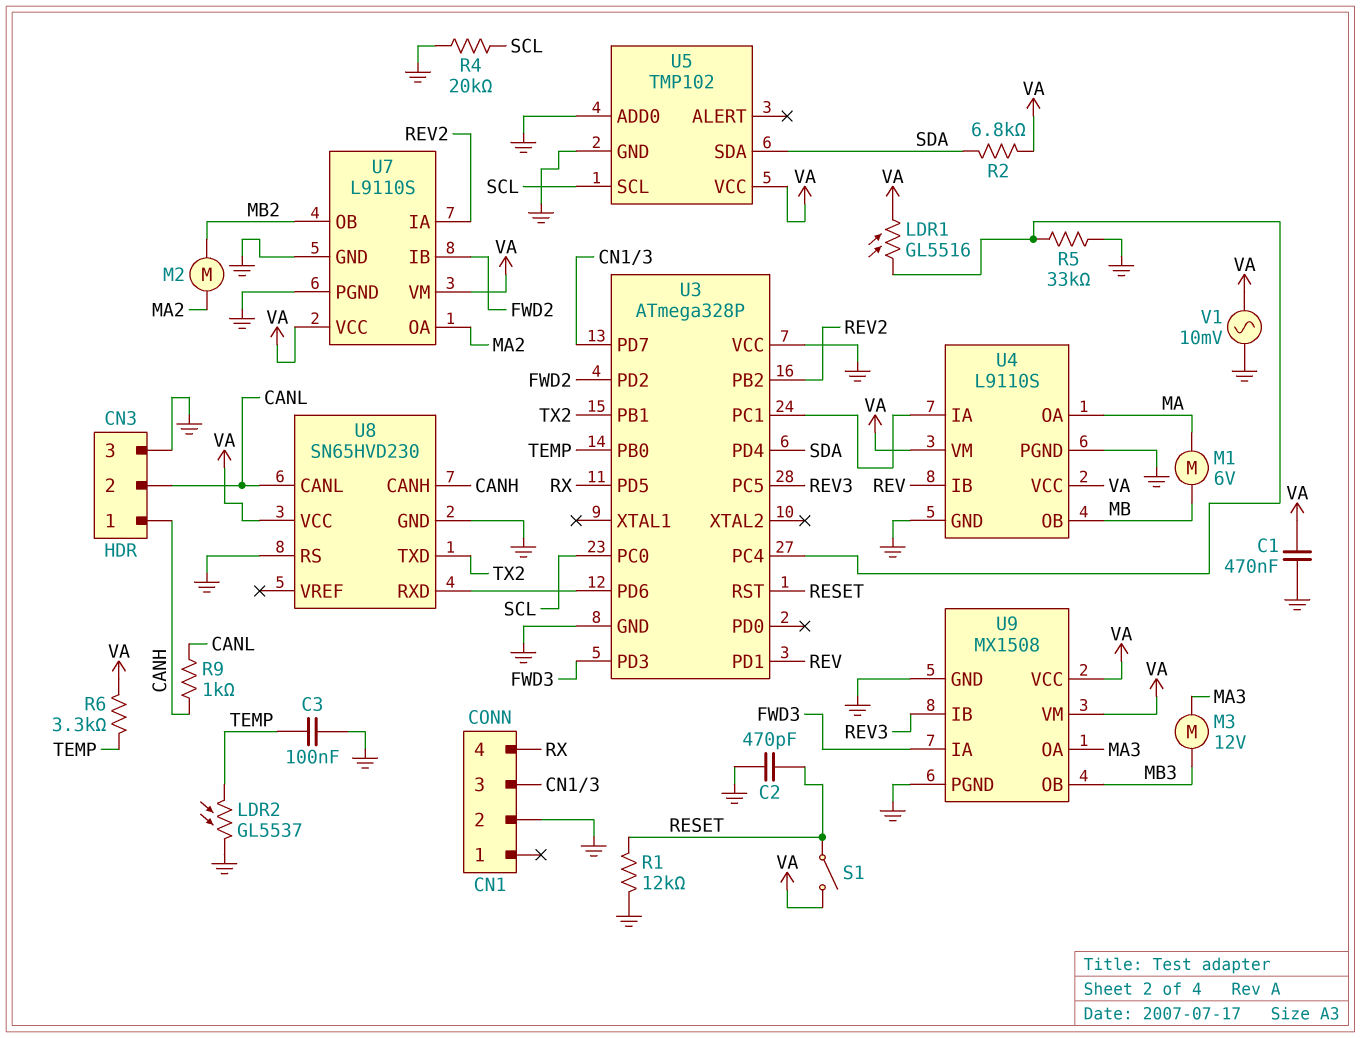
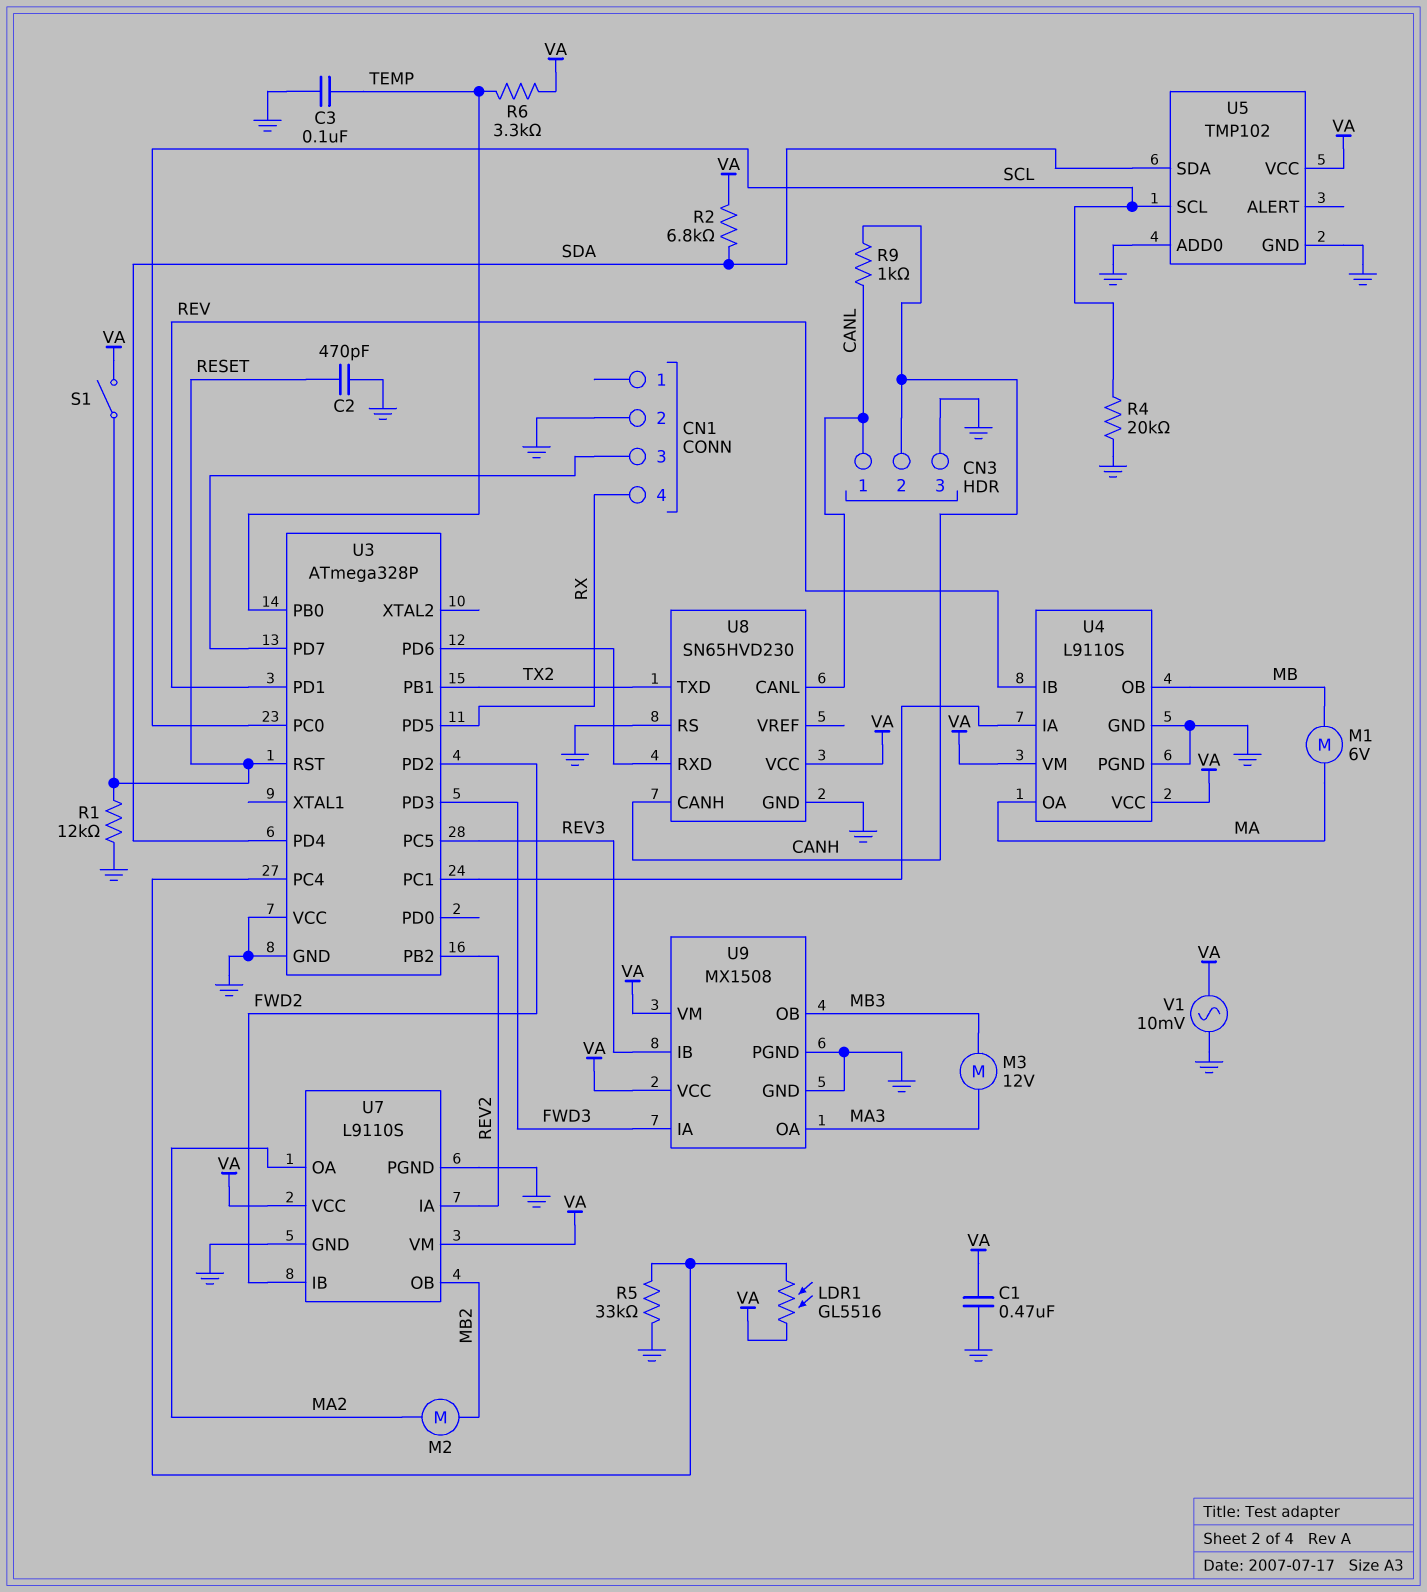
CN3 pin 1: CANH -> CANL
CN3 pin 2: CANL -> CANH
LDR2: GL5537 (GND, TEMP) -> none

